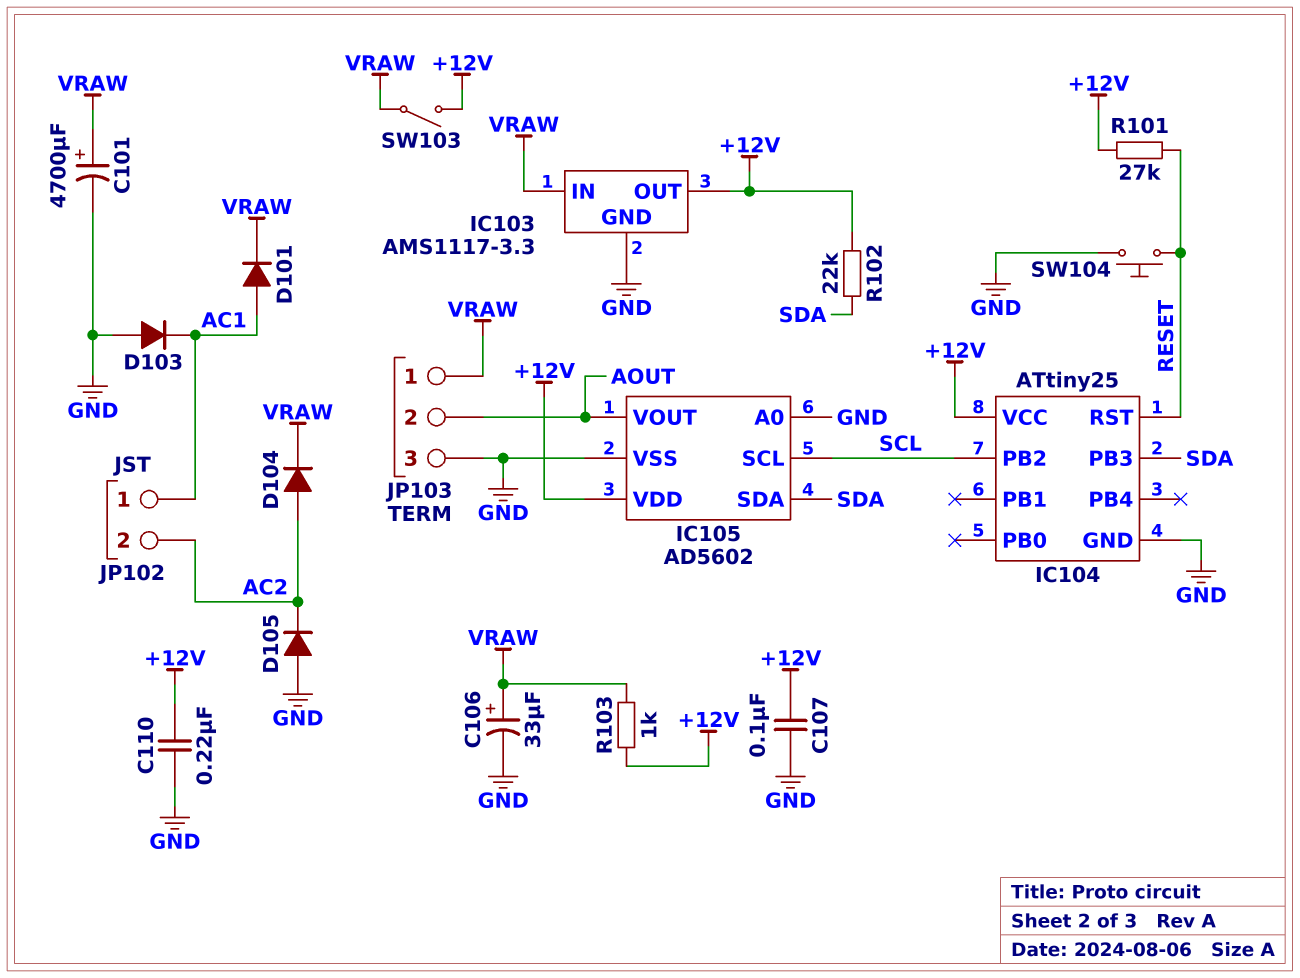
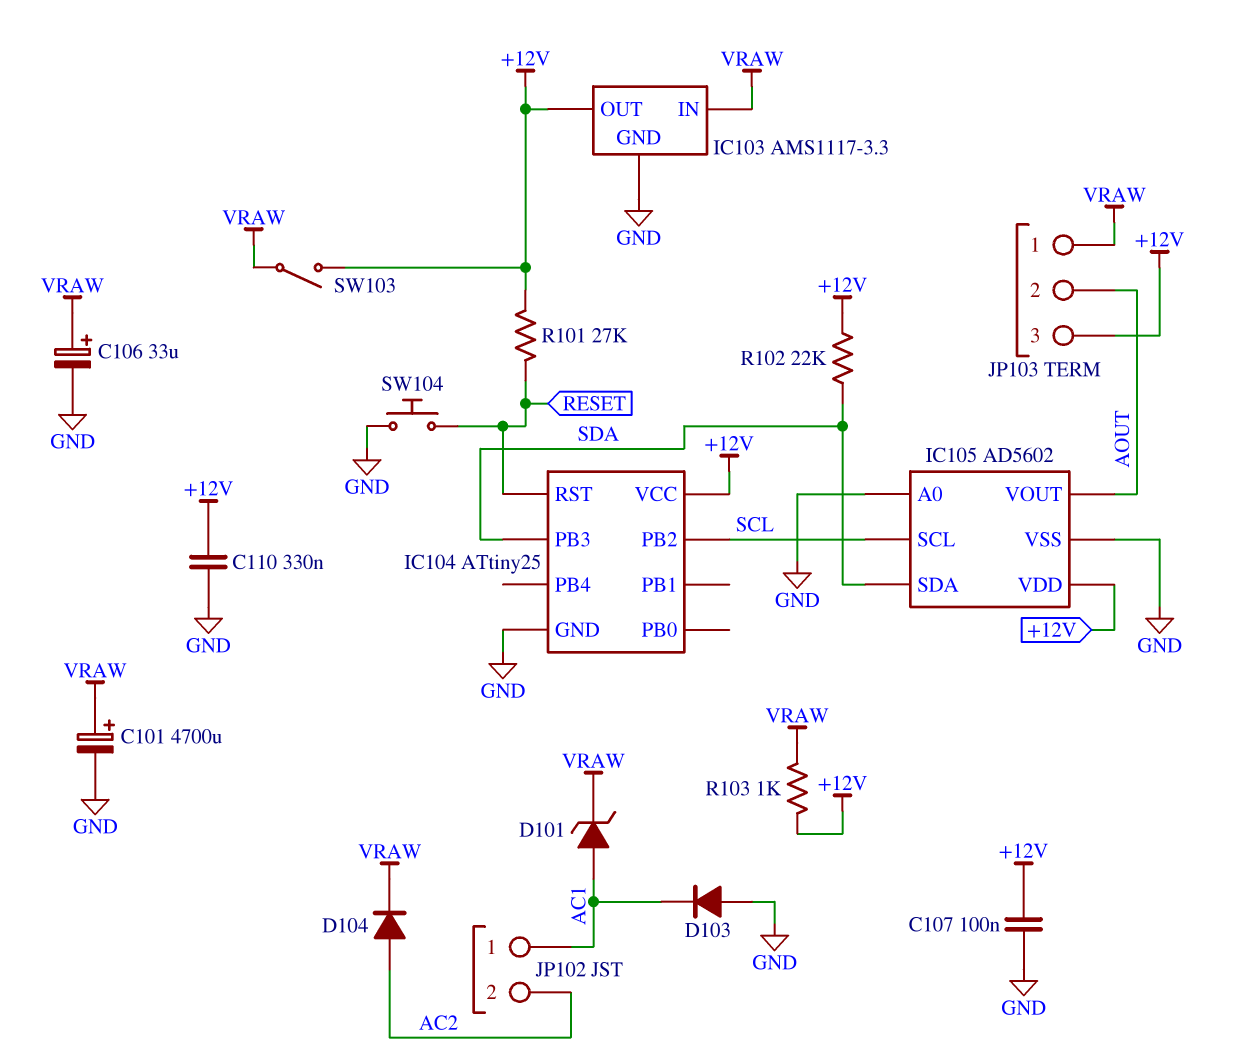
C110: 220nF (+12V, GND) -> 330nF (+12V, GND)
D101: diode (A AC1, K VRAW) -> zener (A AC1, K VRAW)
D105: diode (A GND, K AC2) -> none
JP103 pin 3: GND -> +12V

